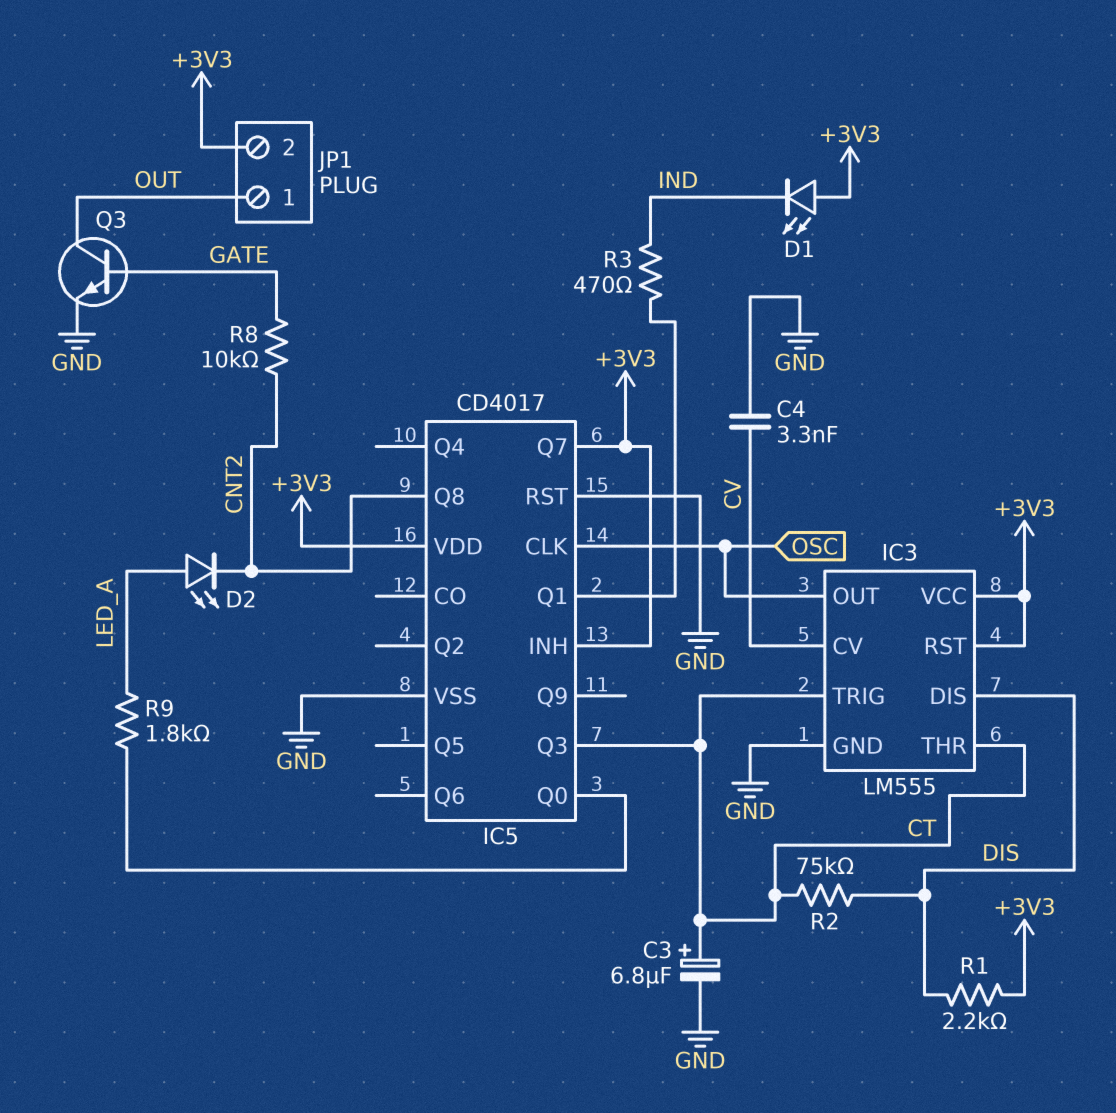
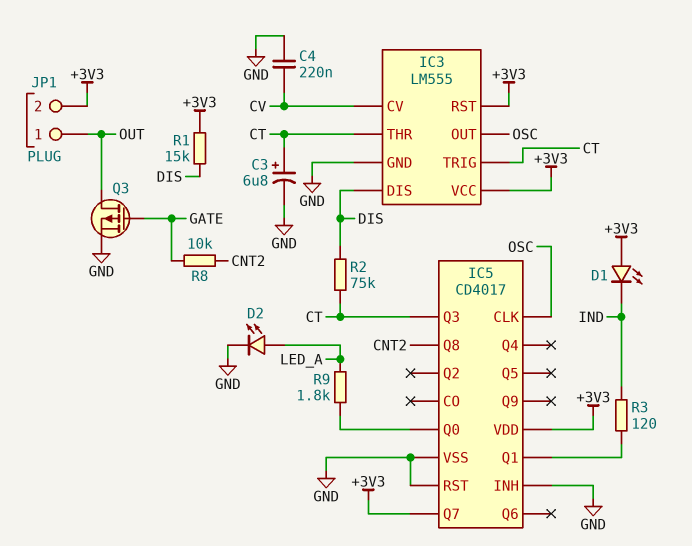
C4: 3.3nF (CV, GND) -> 220nF (CV, GND)
D2: LED (A LED_A, K CNT2) -> LED (A LED_A, K GND)
IC5 pin INH: +3V3 -> GND
Q3: NPN (B GATE, C OUT, E GND) -> PMOS (G GATE, D OUT, S GND)
R1: 2.2k (+3V3, DIS) -> 15k (+3V3, DIS)
R3: 470 (IC5/Q1, IND) -> 120 (IC5/Q1, IND)

